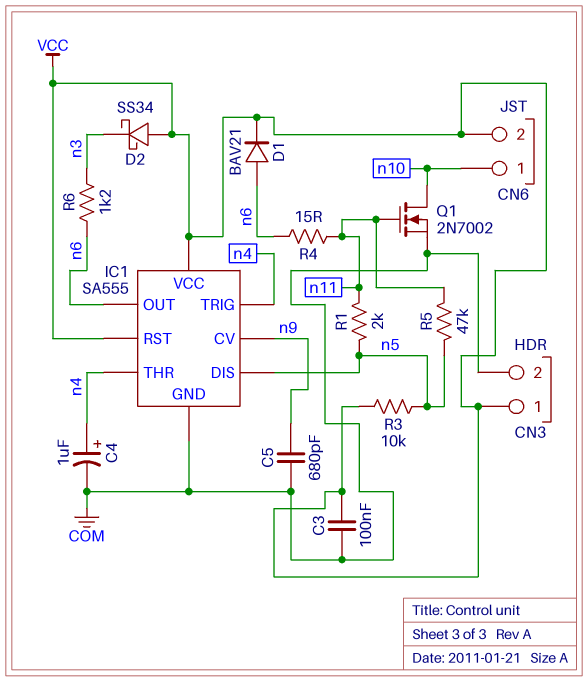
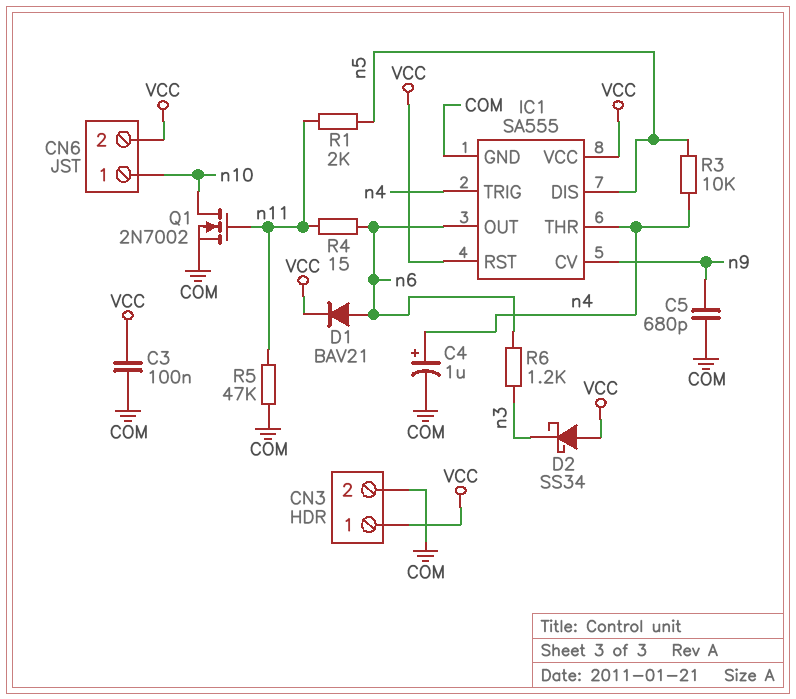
R3: 10k (VCC, n5) -> 10k (n4, n5)
R5: 47k (n5, n11) -> 47k (COM, n11)

